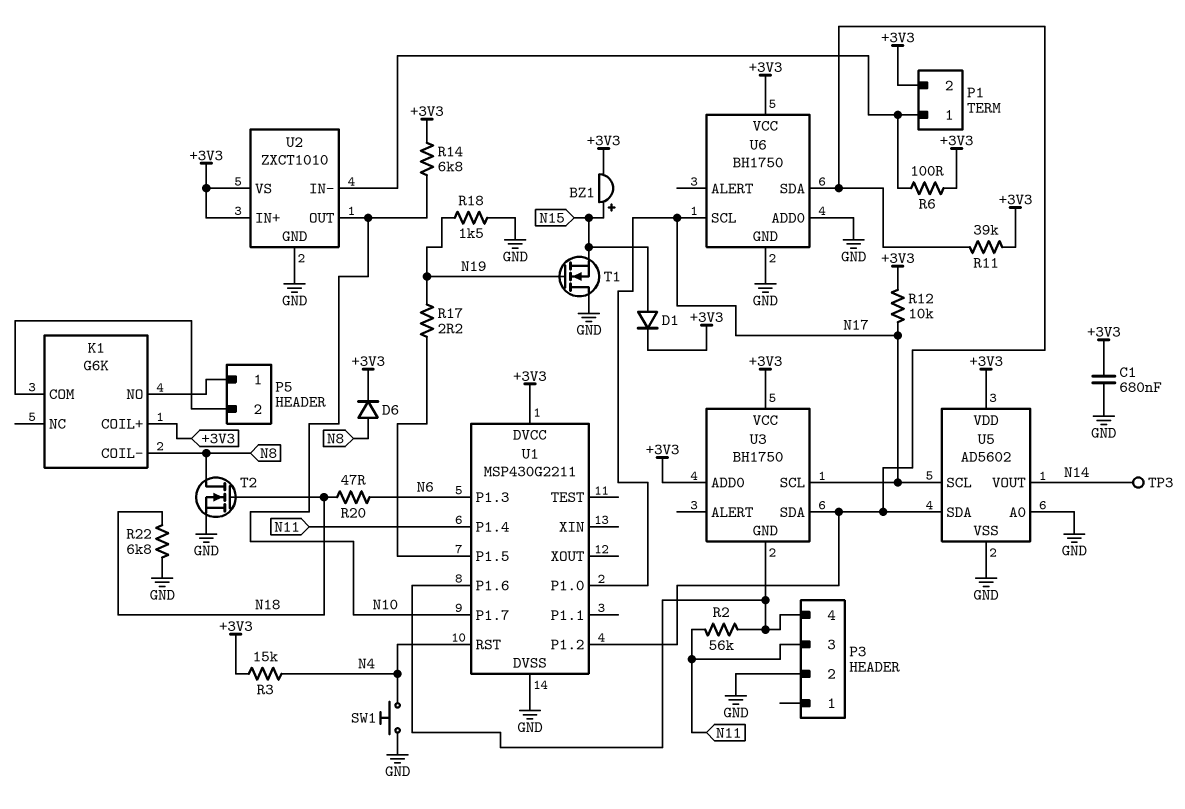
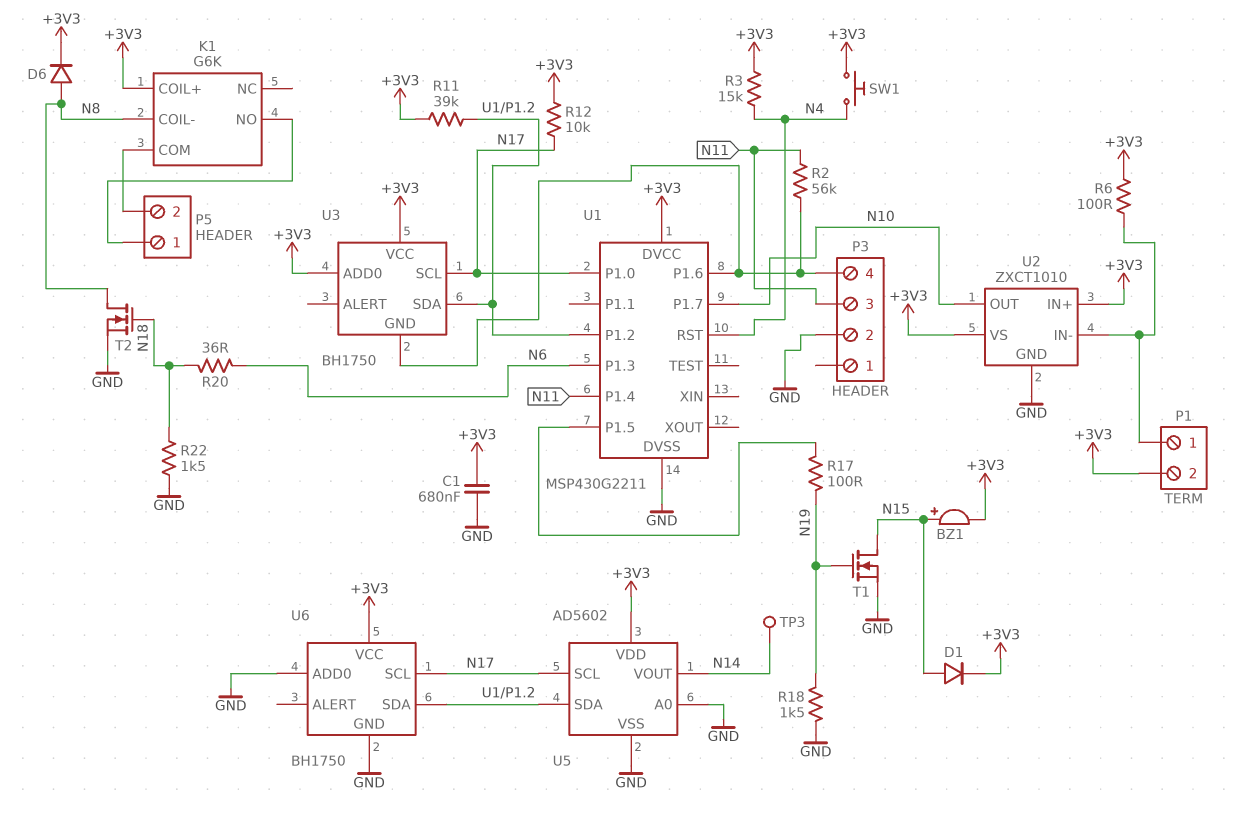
R14: 6.8k (+3V3, N10) -> none
R17: 2.2 (N19, U1/P1.5) -> 100 (N19, U1/P1.5)
R20: 47 (N6, N18) -> 36 (N6, N18)
R22: 6.8k (GND, N18) -> 1.5k (GND, N18)
SW1: button (GND, N4) -> button (+3V3, N4)
T1: NMOS (G N19, D GND, S N15) -> NMOS (G N19, D N15, S GND)

